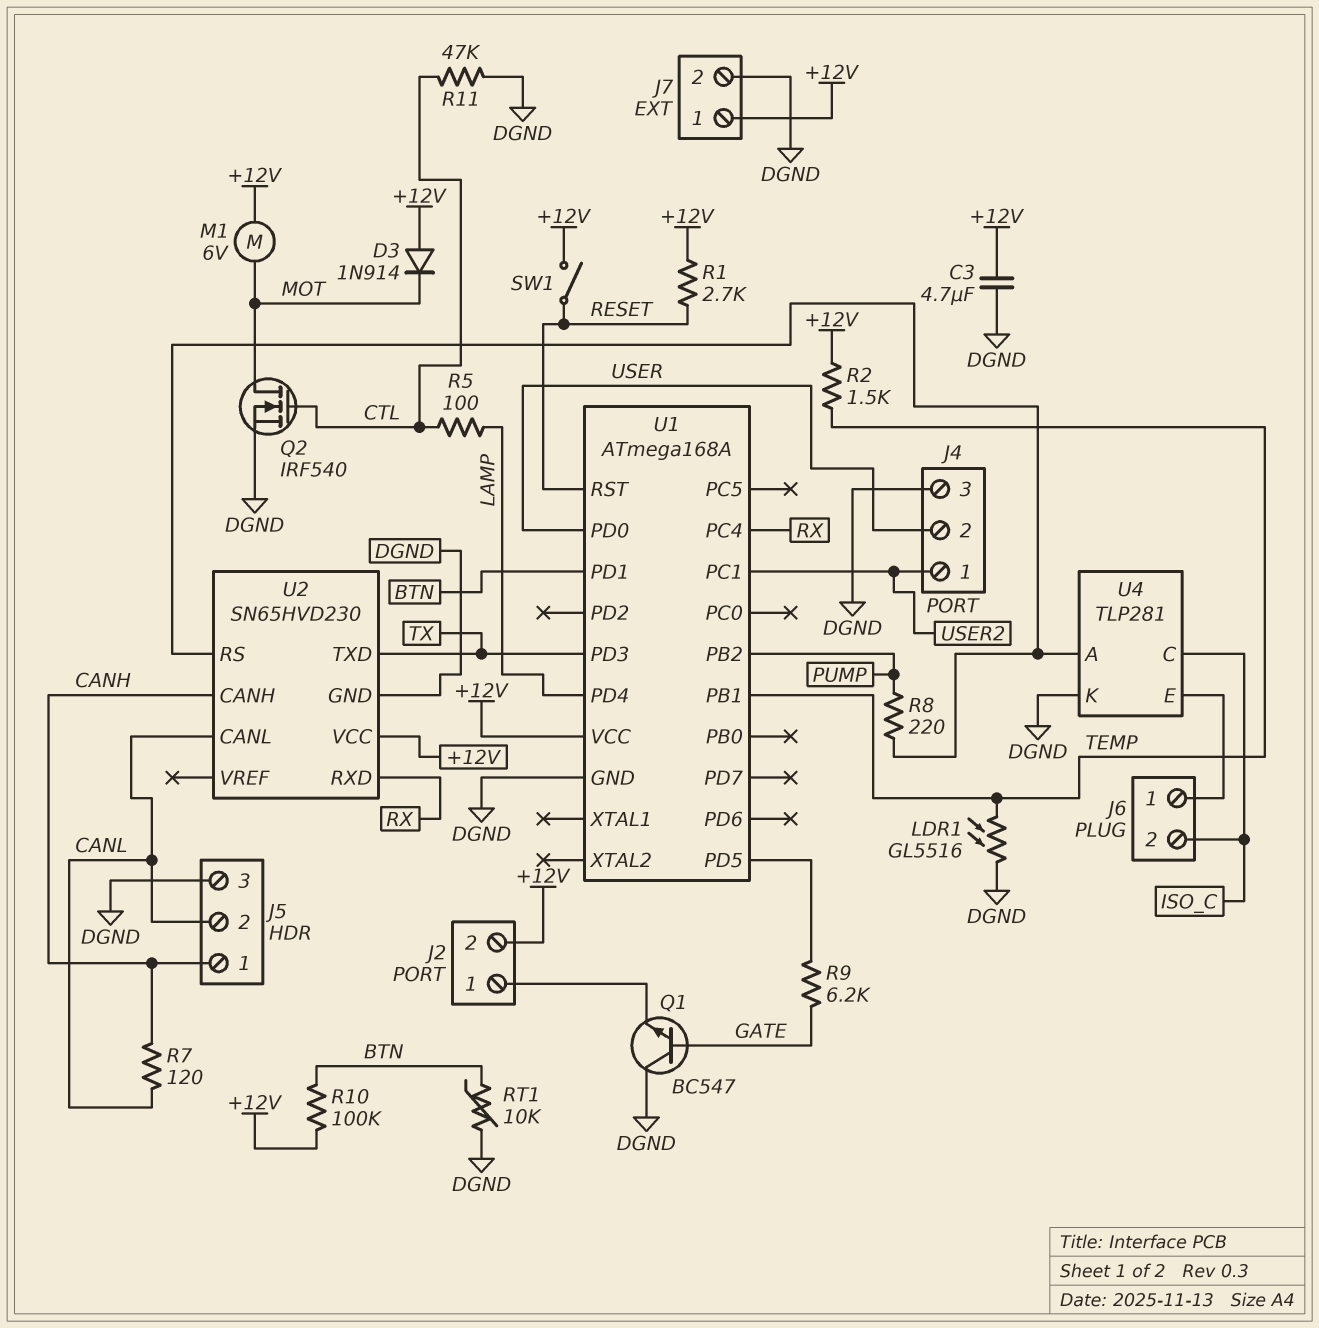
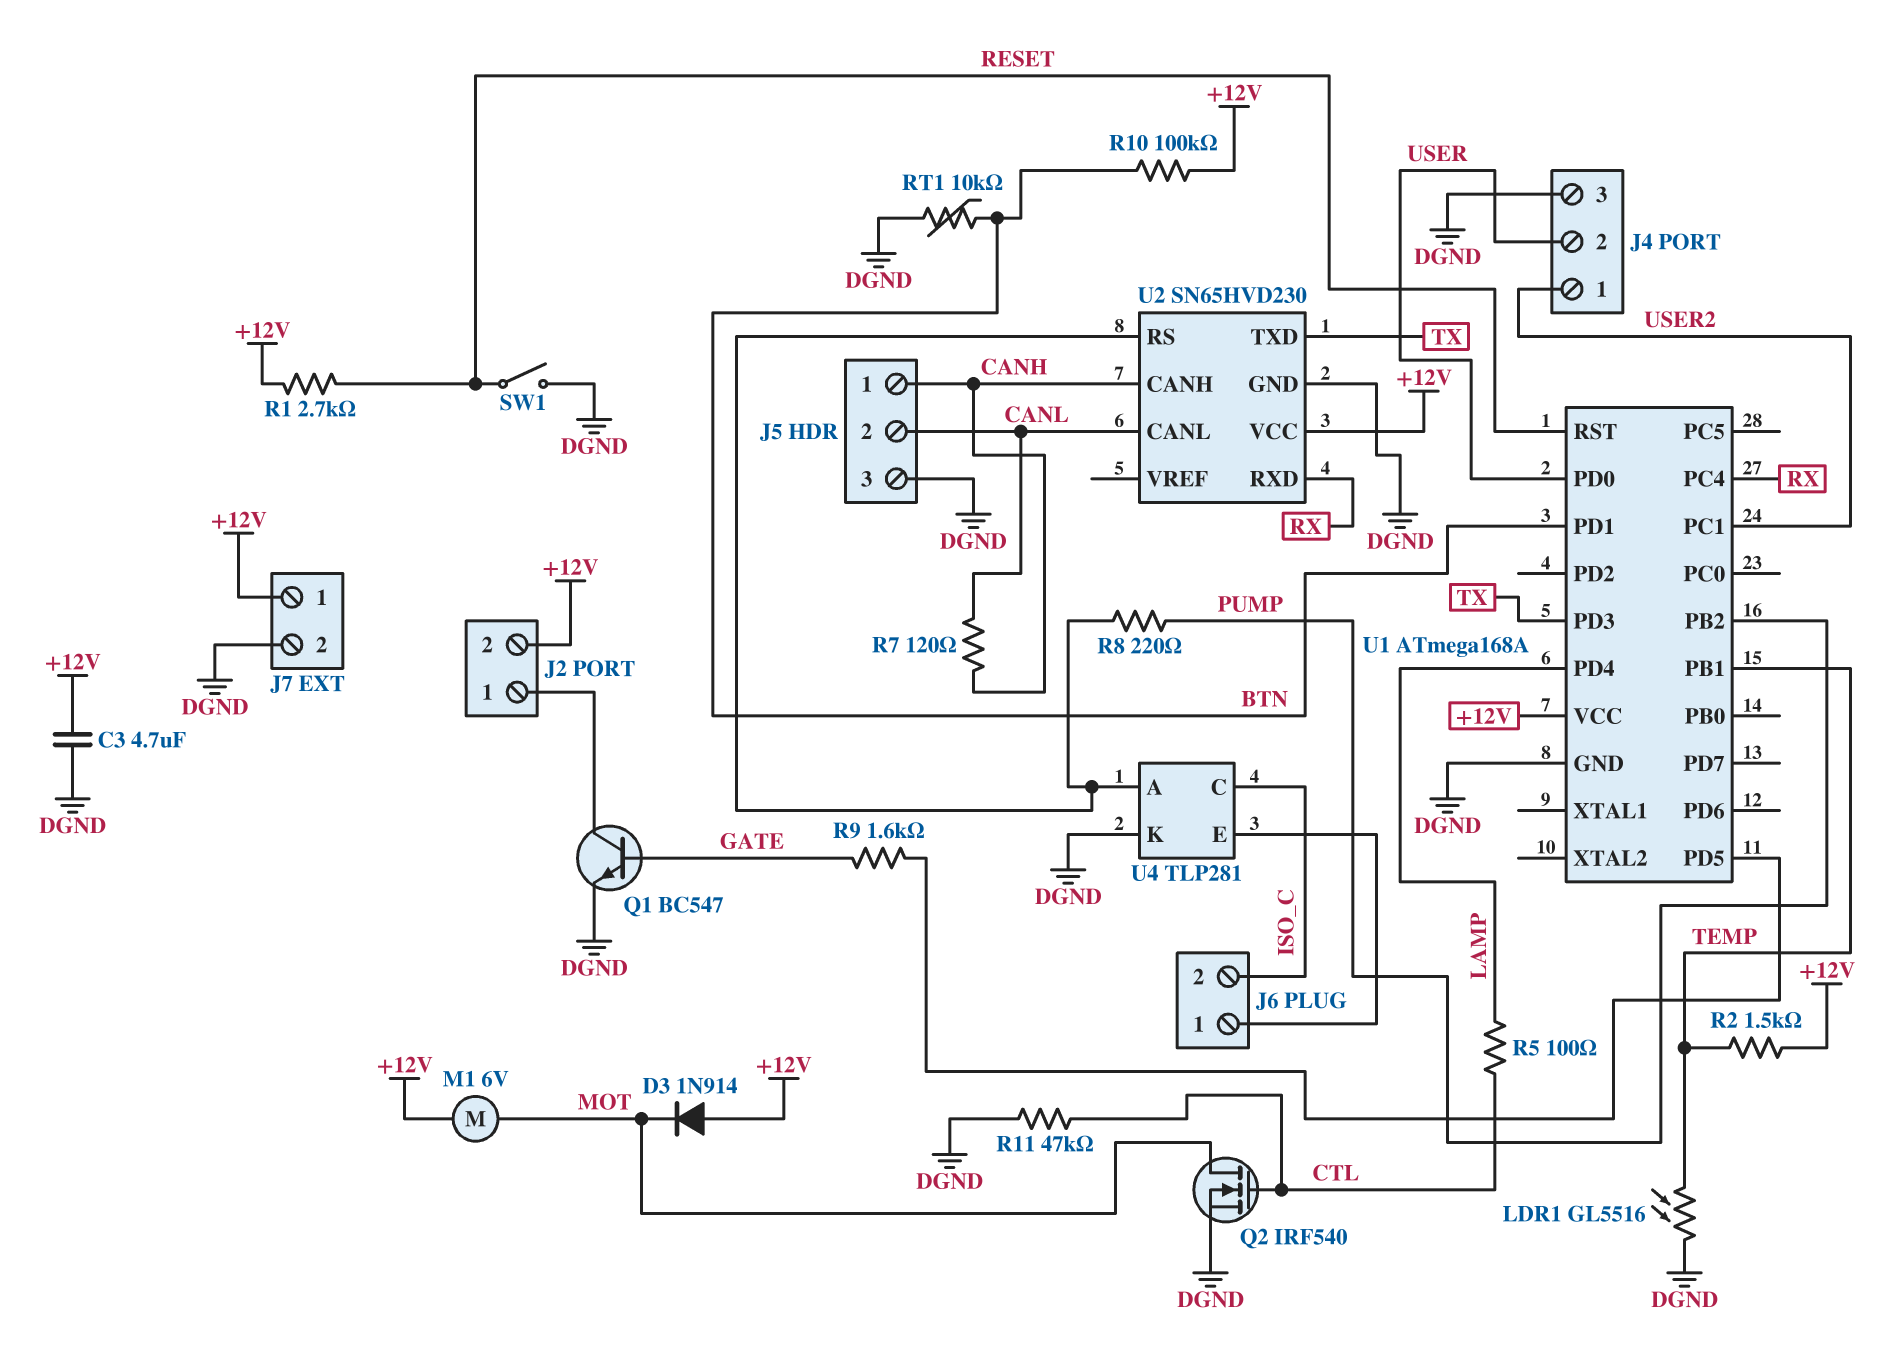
Q1: NPN BC547 (B GATE, C DGND, E J2/1) -> NPN BC547 (B GATE, C J2/1, E DGND)
R9: 6.2k (GATE, U1/PD5) -> 1.6k (GATE, U1/PD5)
SW1: switch (+12V, RESET) -> switch (DGND, RESET)

